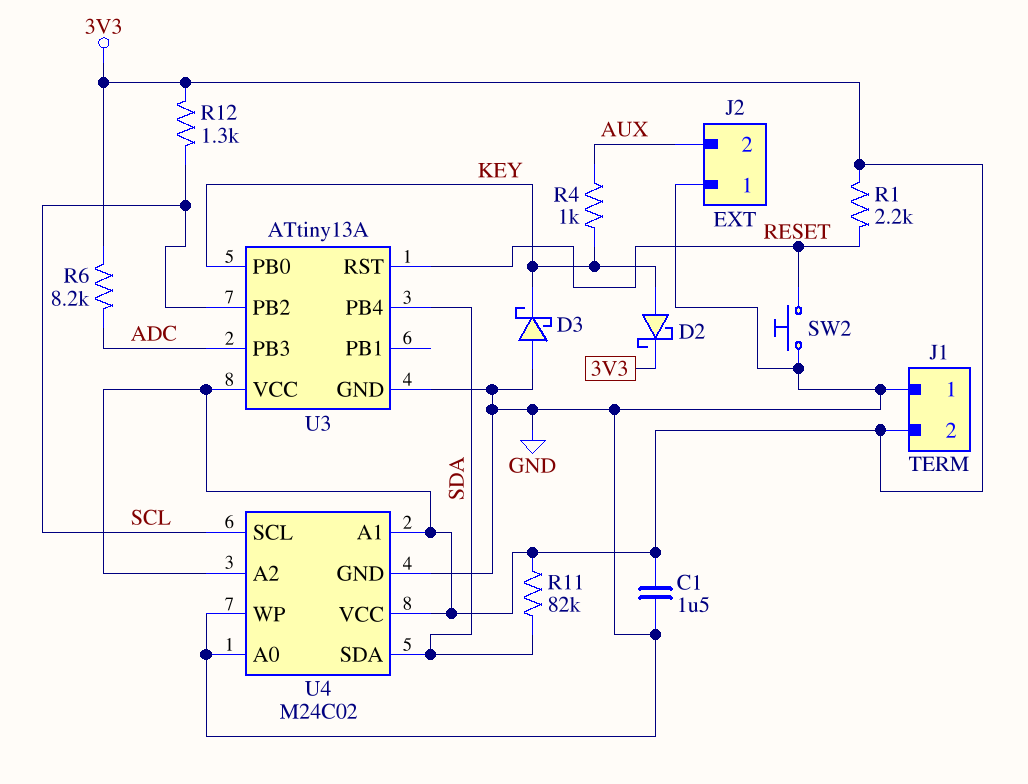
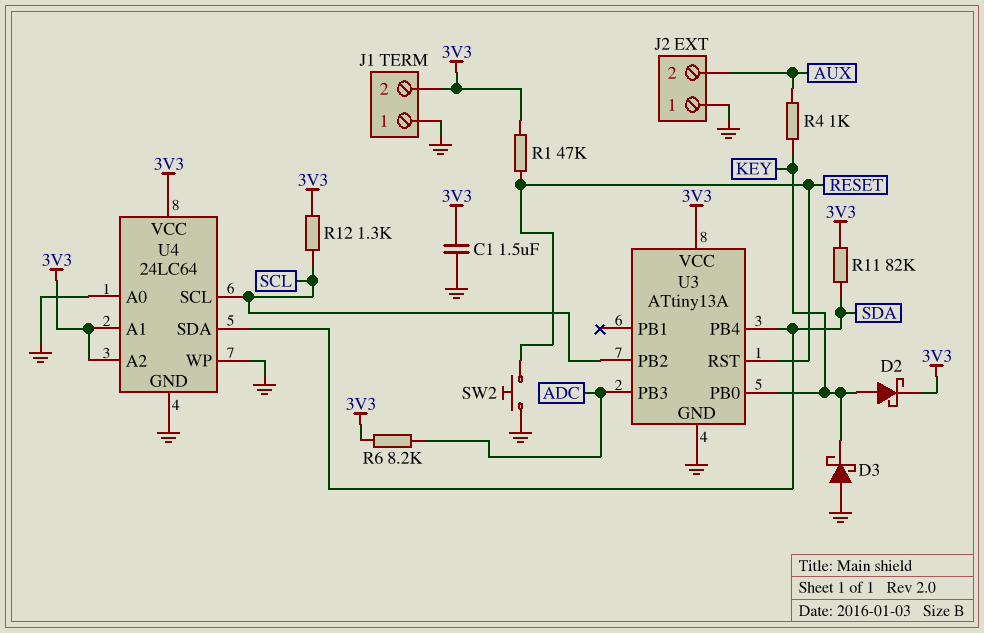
R1: 2.2k (3V3, RESET) -> 47k (3V3, RESET)
U4: M24C02 -> 24LC64

